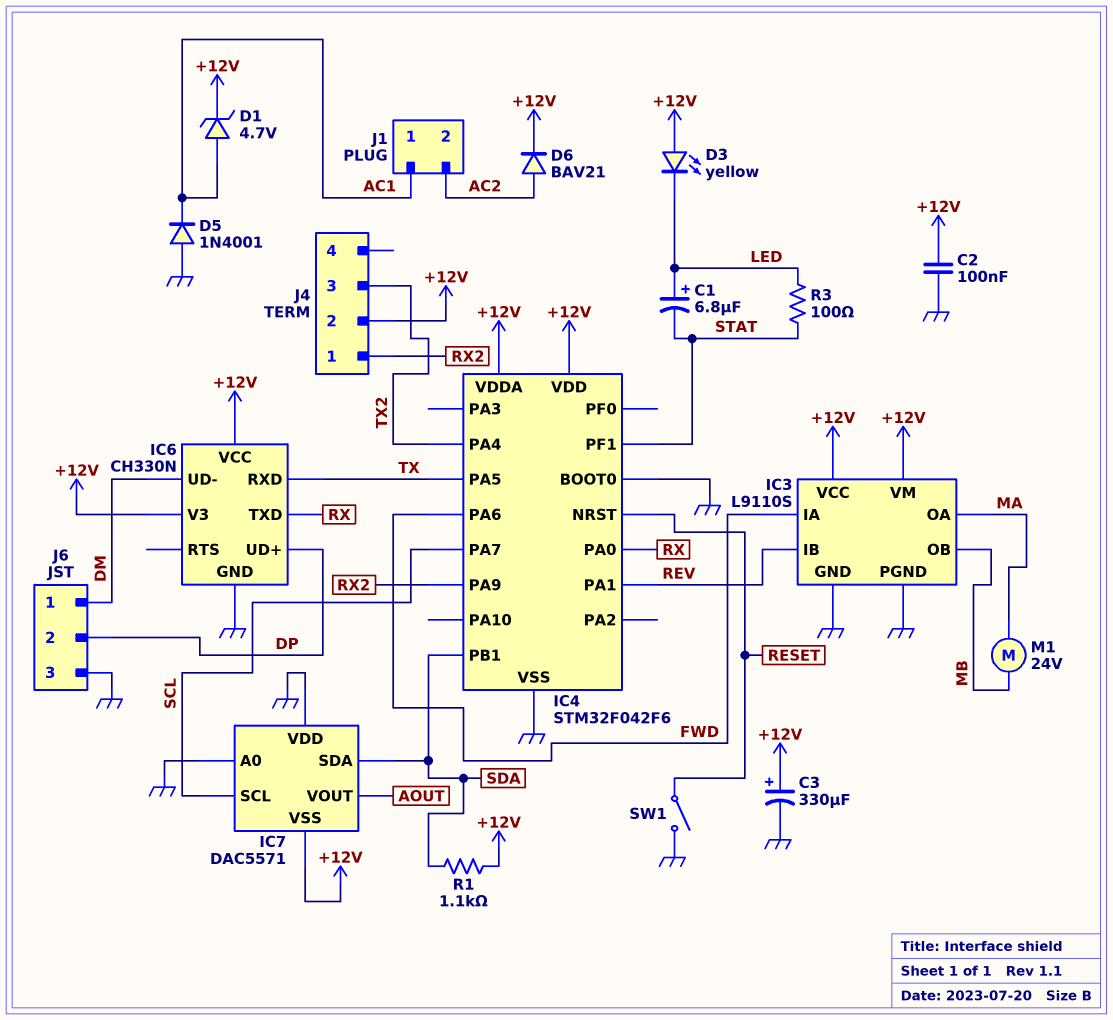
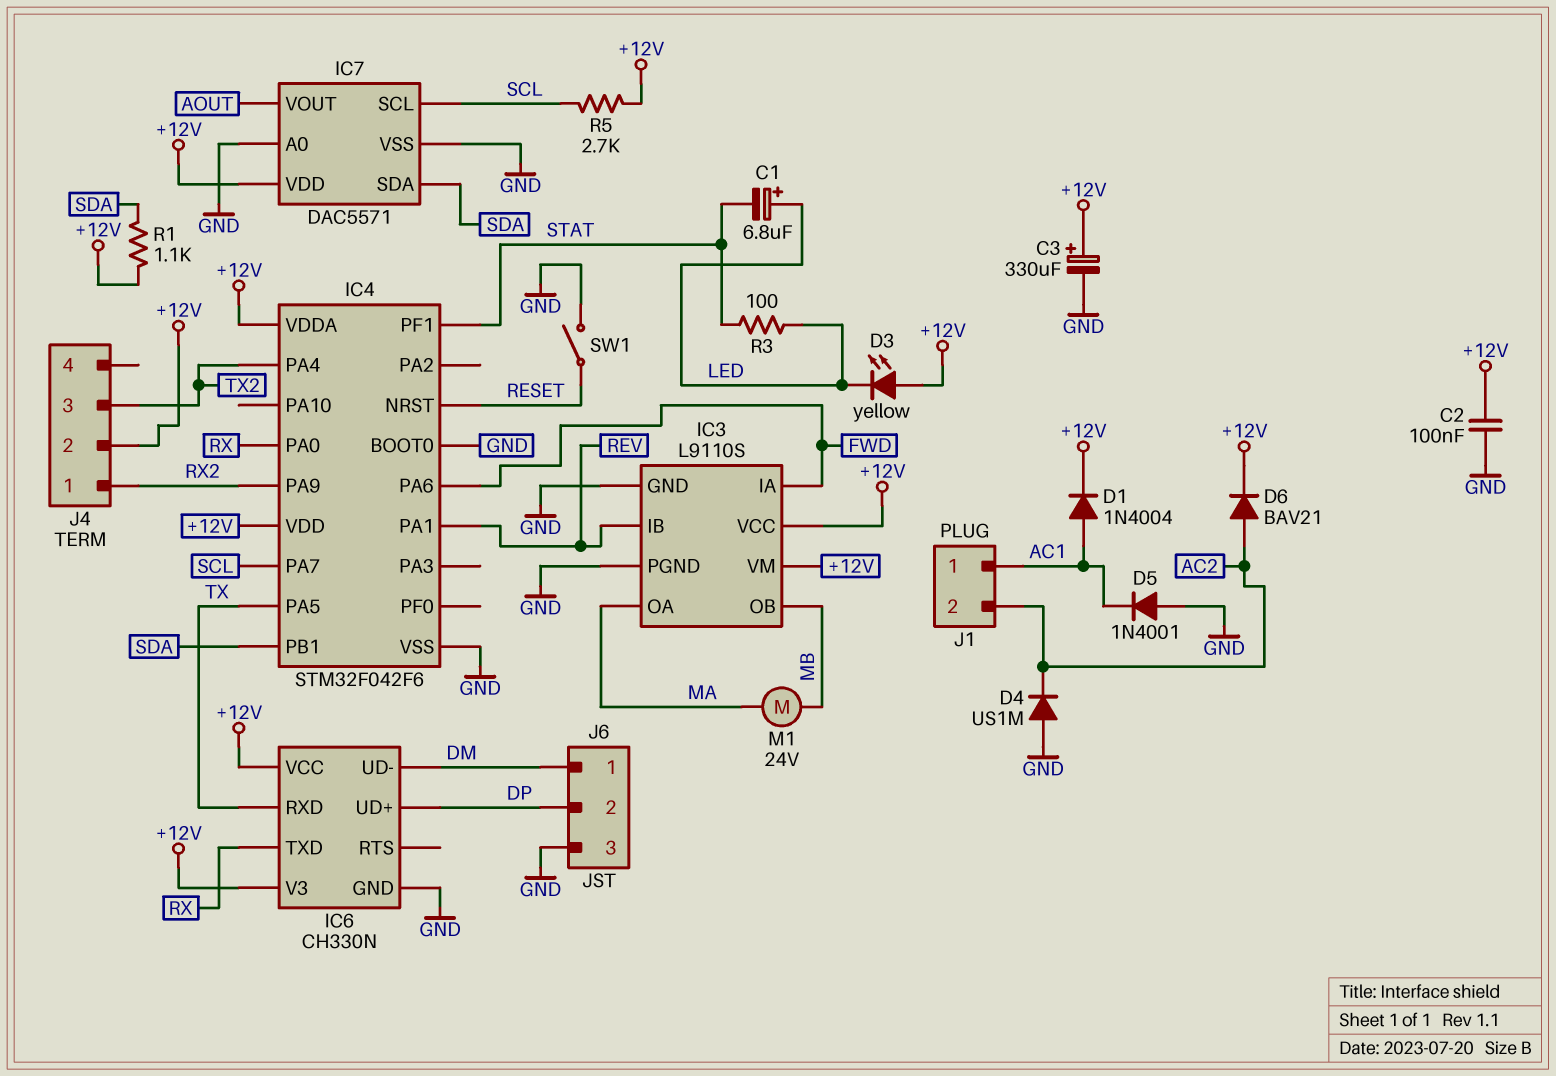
D1: zener 4.7V (A AC1, K +12V) -> diode 1N4004 (A AC1, K +12V)
D4: none -> diode US1M (A GND, K AC2)
IC7 pin VDD: GND -> +12V
IC7 pin VSS: +12V -> GND
R5: none -> 2.7k (+12V, SCL)

